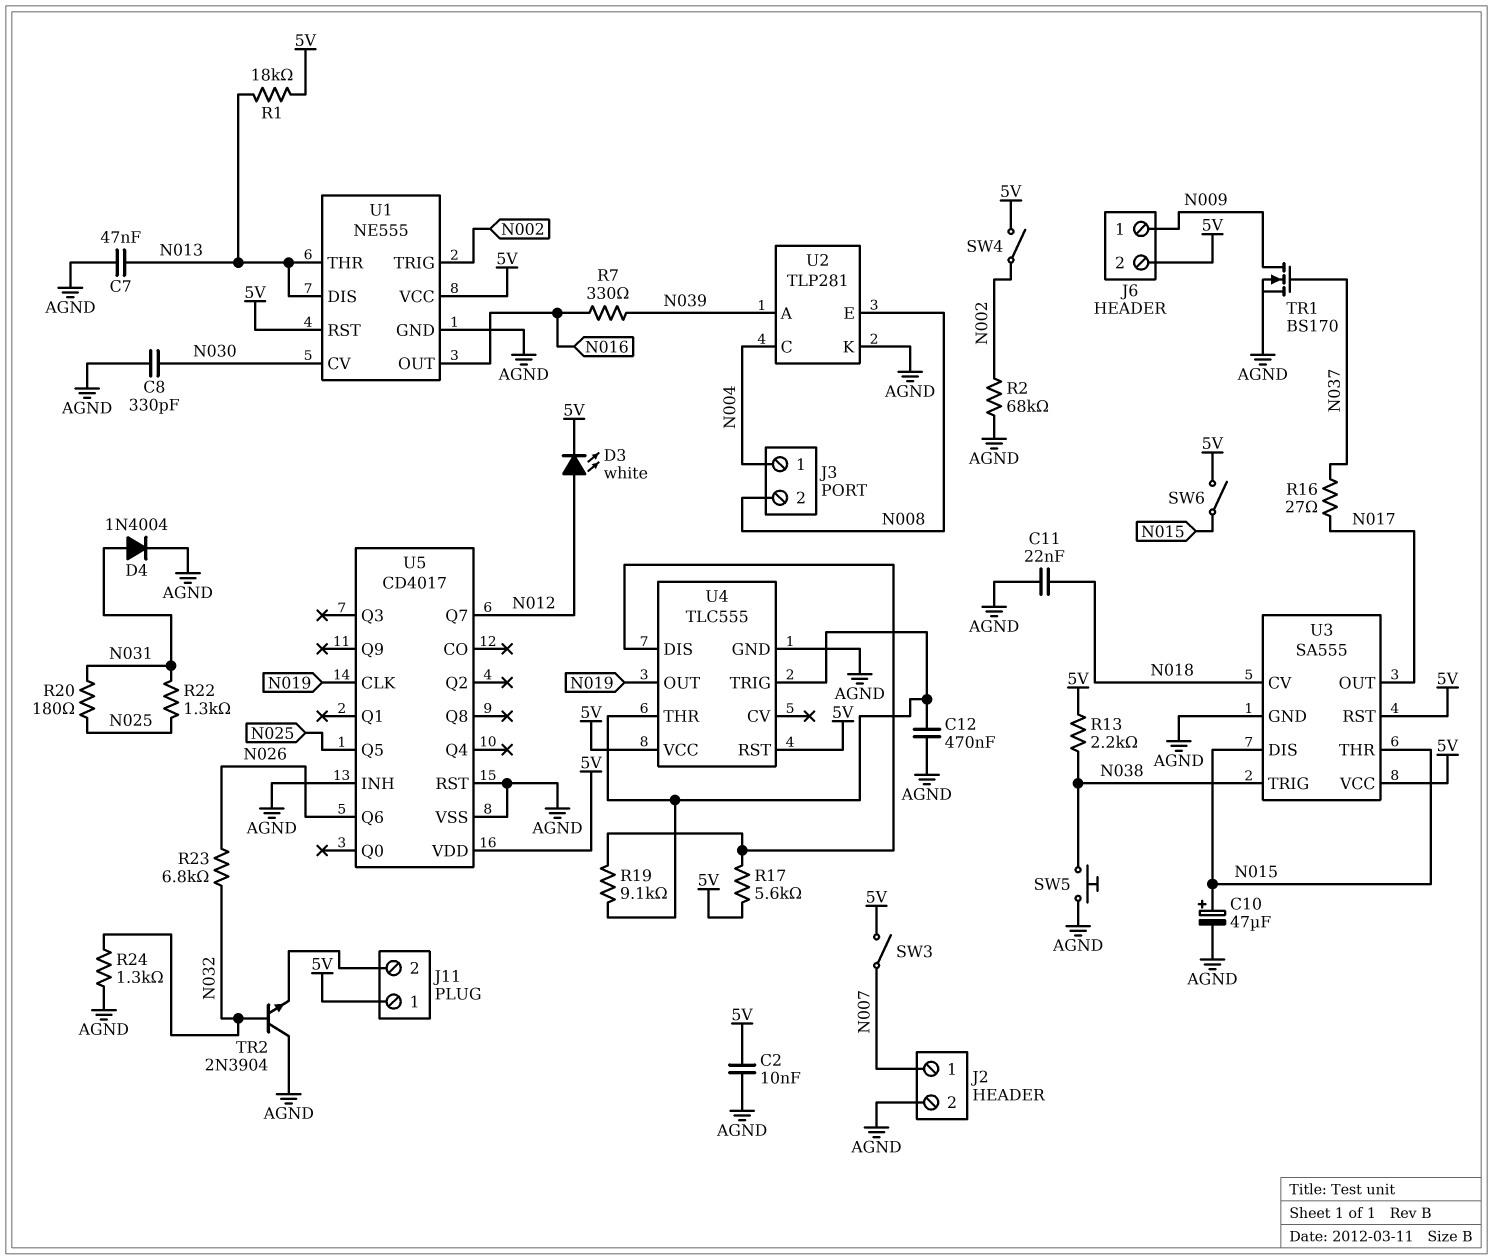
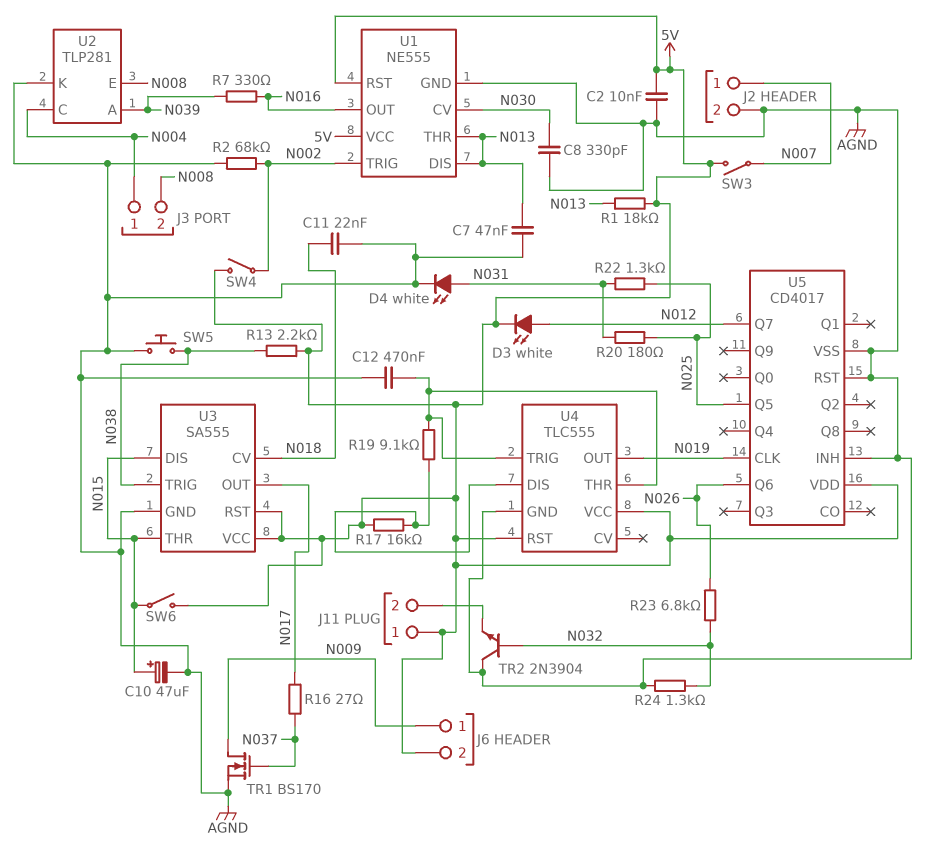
D4: diode 1N4004 (A N031, K AGND) -> LED white (A N031, K AGND)
R17: 5.6k (5V, U4/DIS) -> 16k (5V, U4/DIS)

